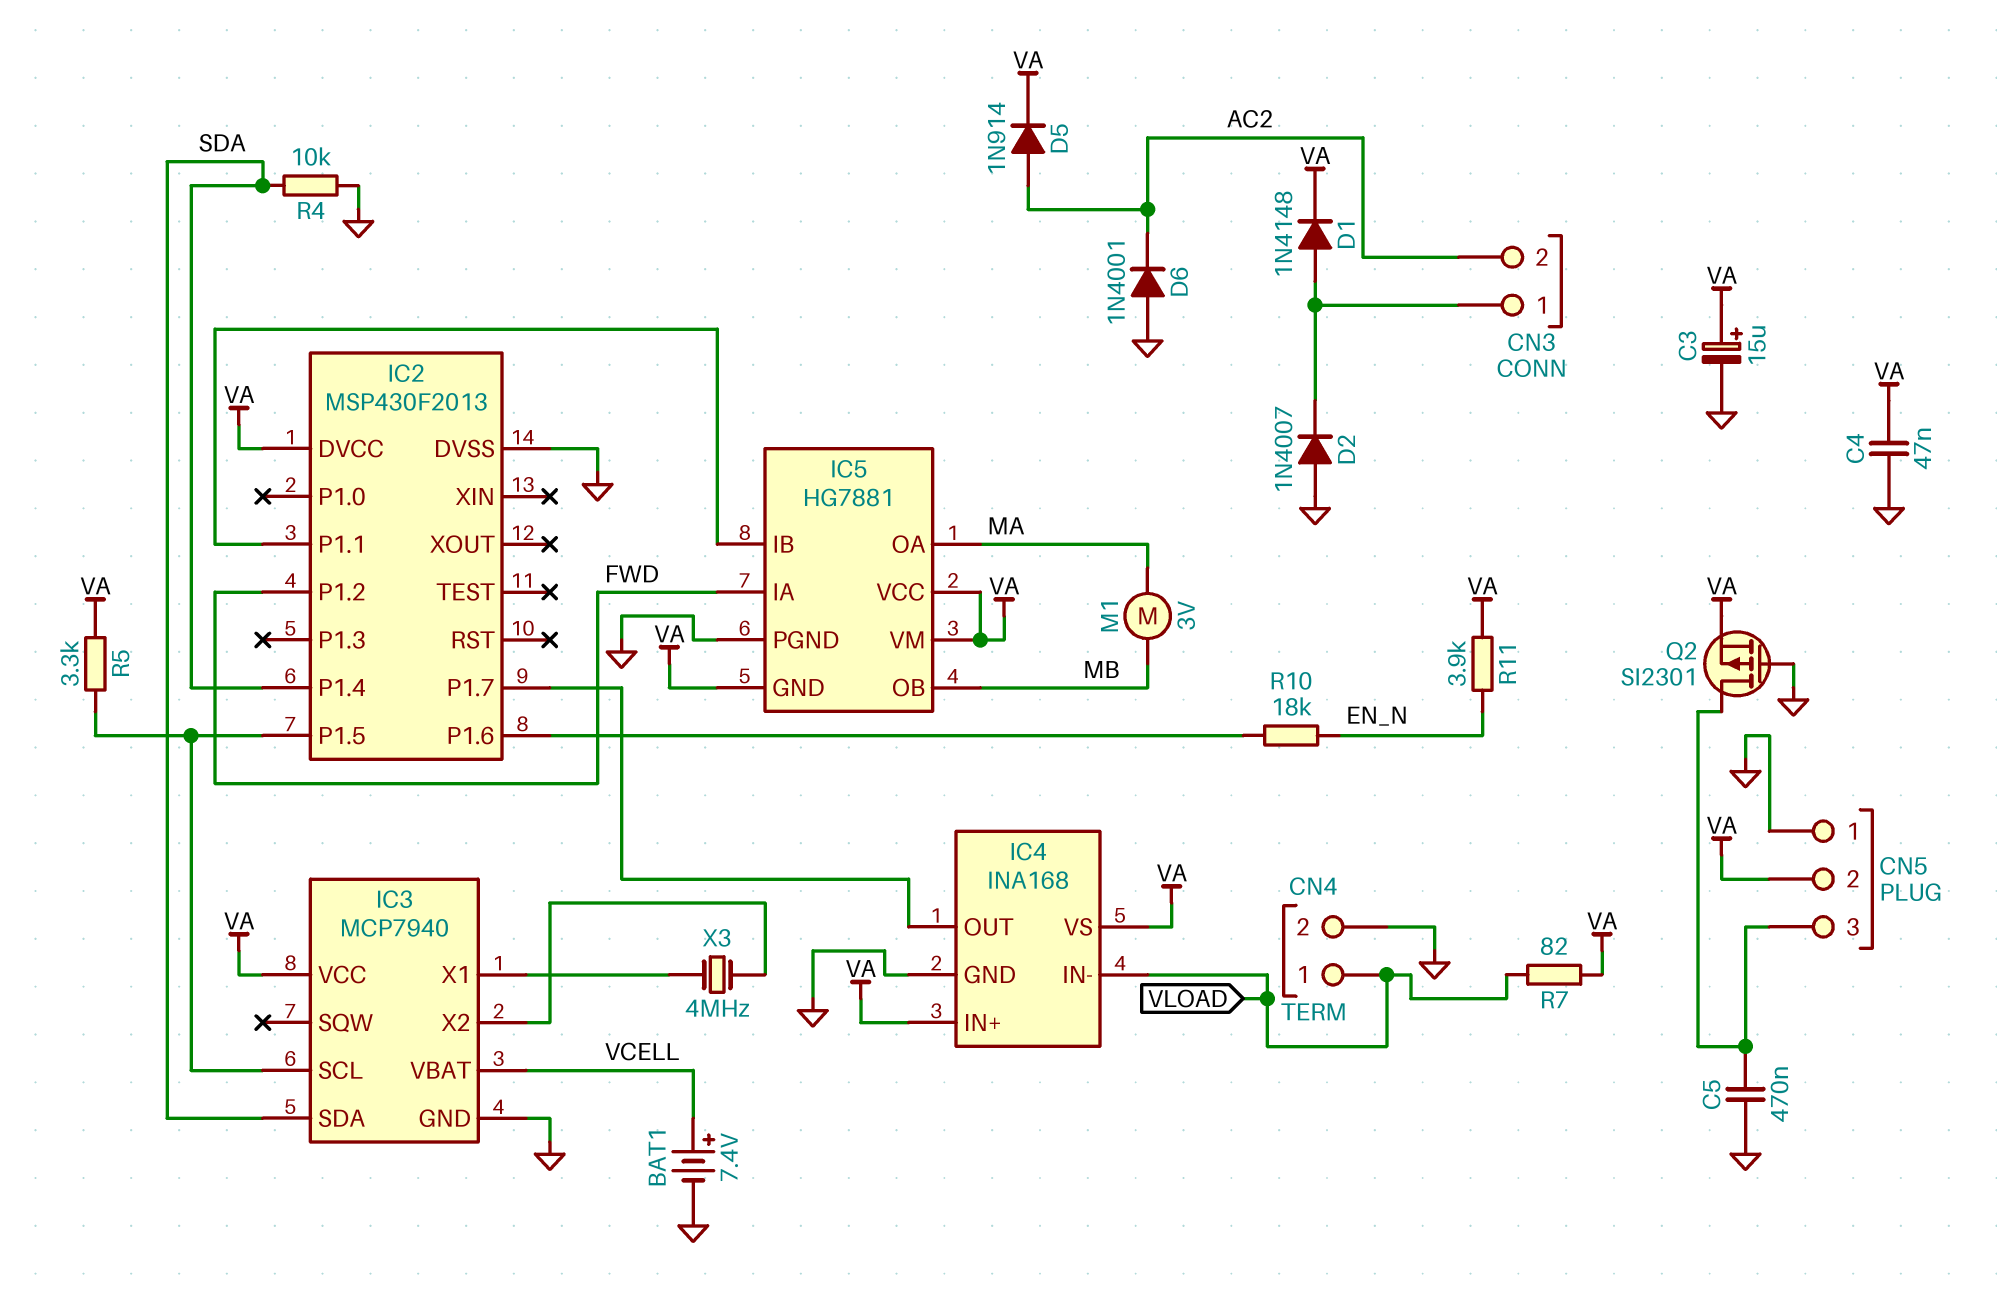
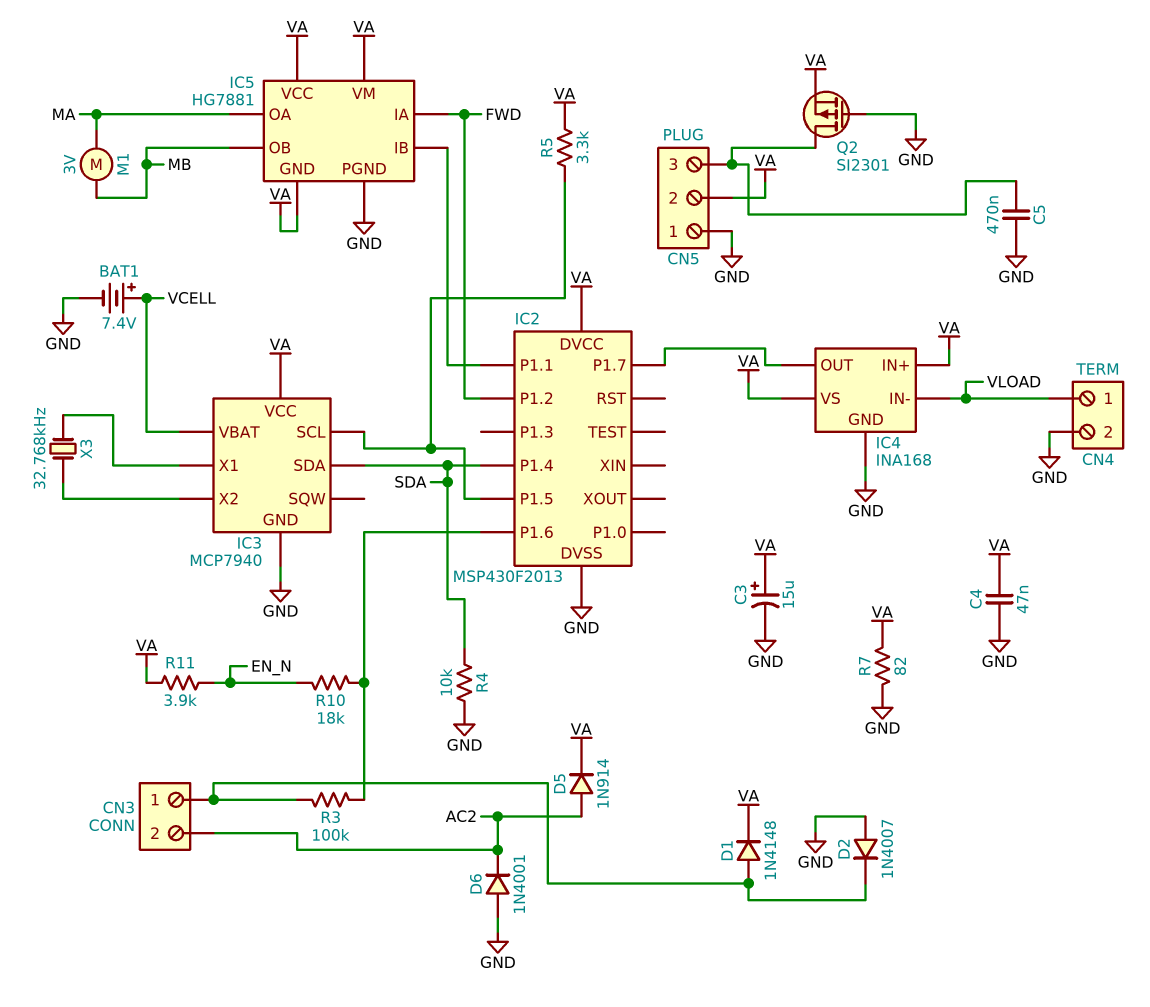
R3: none -> 100k (CN3/1, IC2/P1.6)
R7: 82 (VA, VLOAD) -> 82 (GND, VA)
X3: 4MHz (IC3/X1, IC3/X2) -> 32.768kHz (IC3/X1, IC3/X2)

